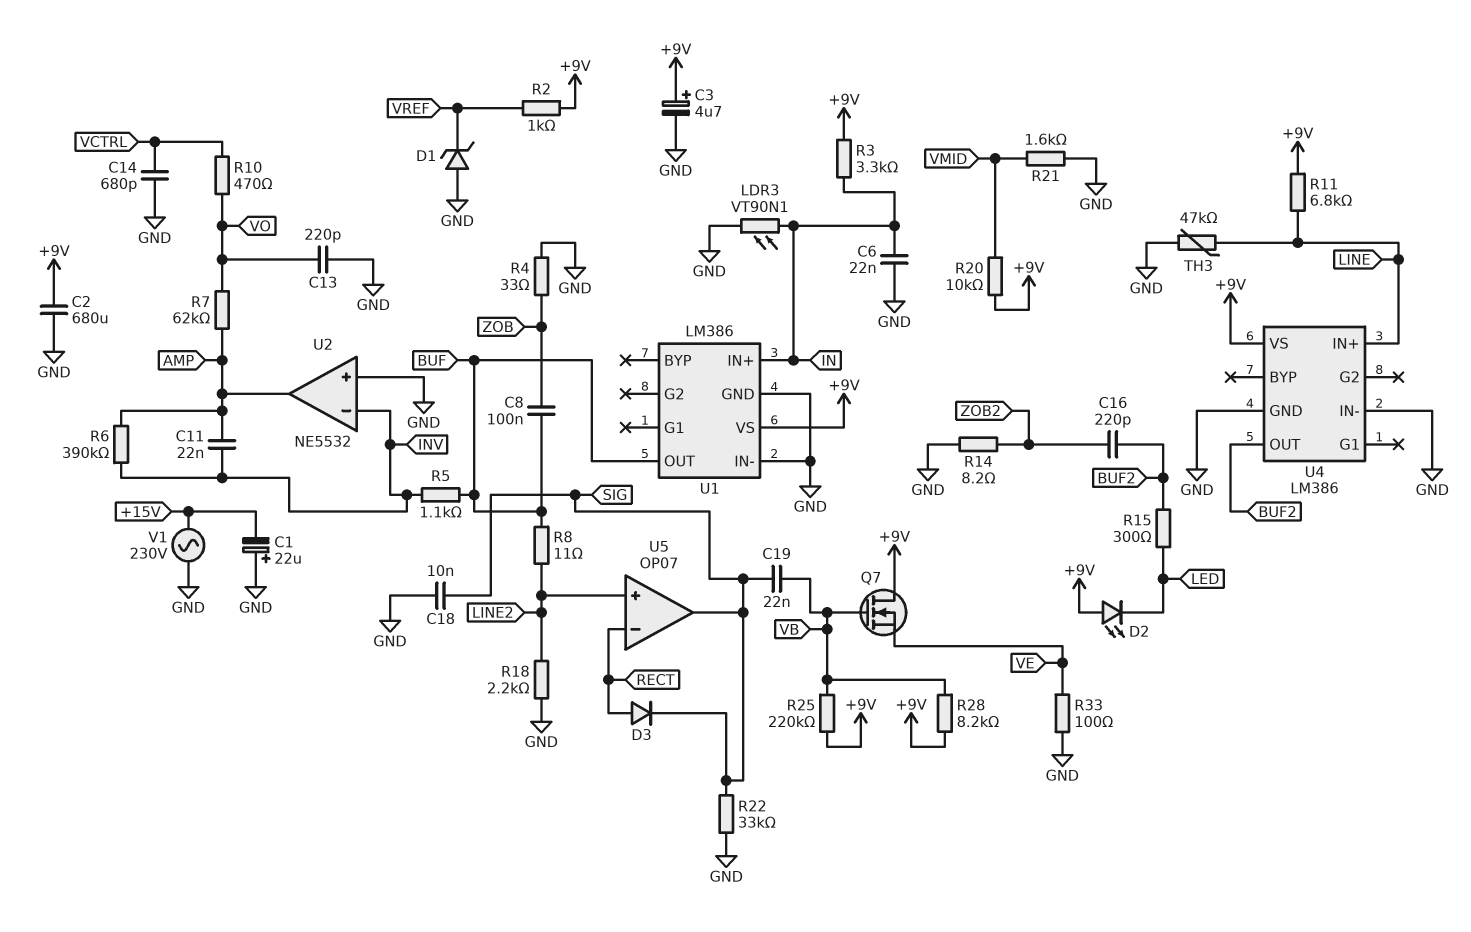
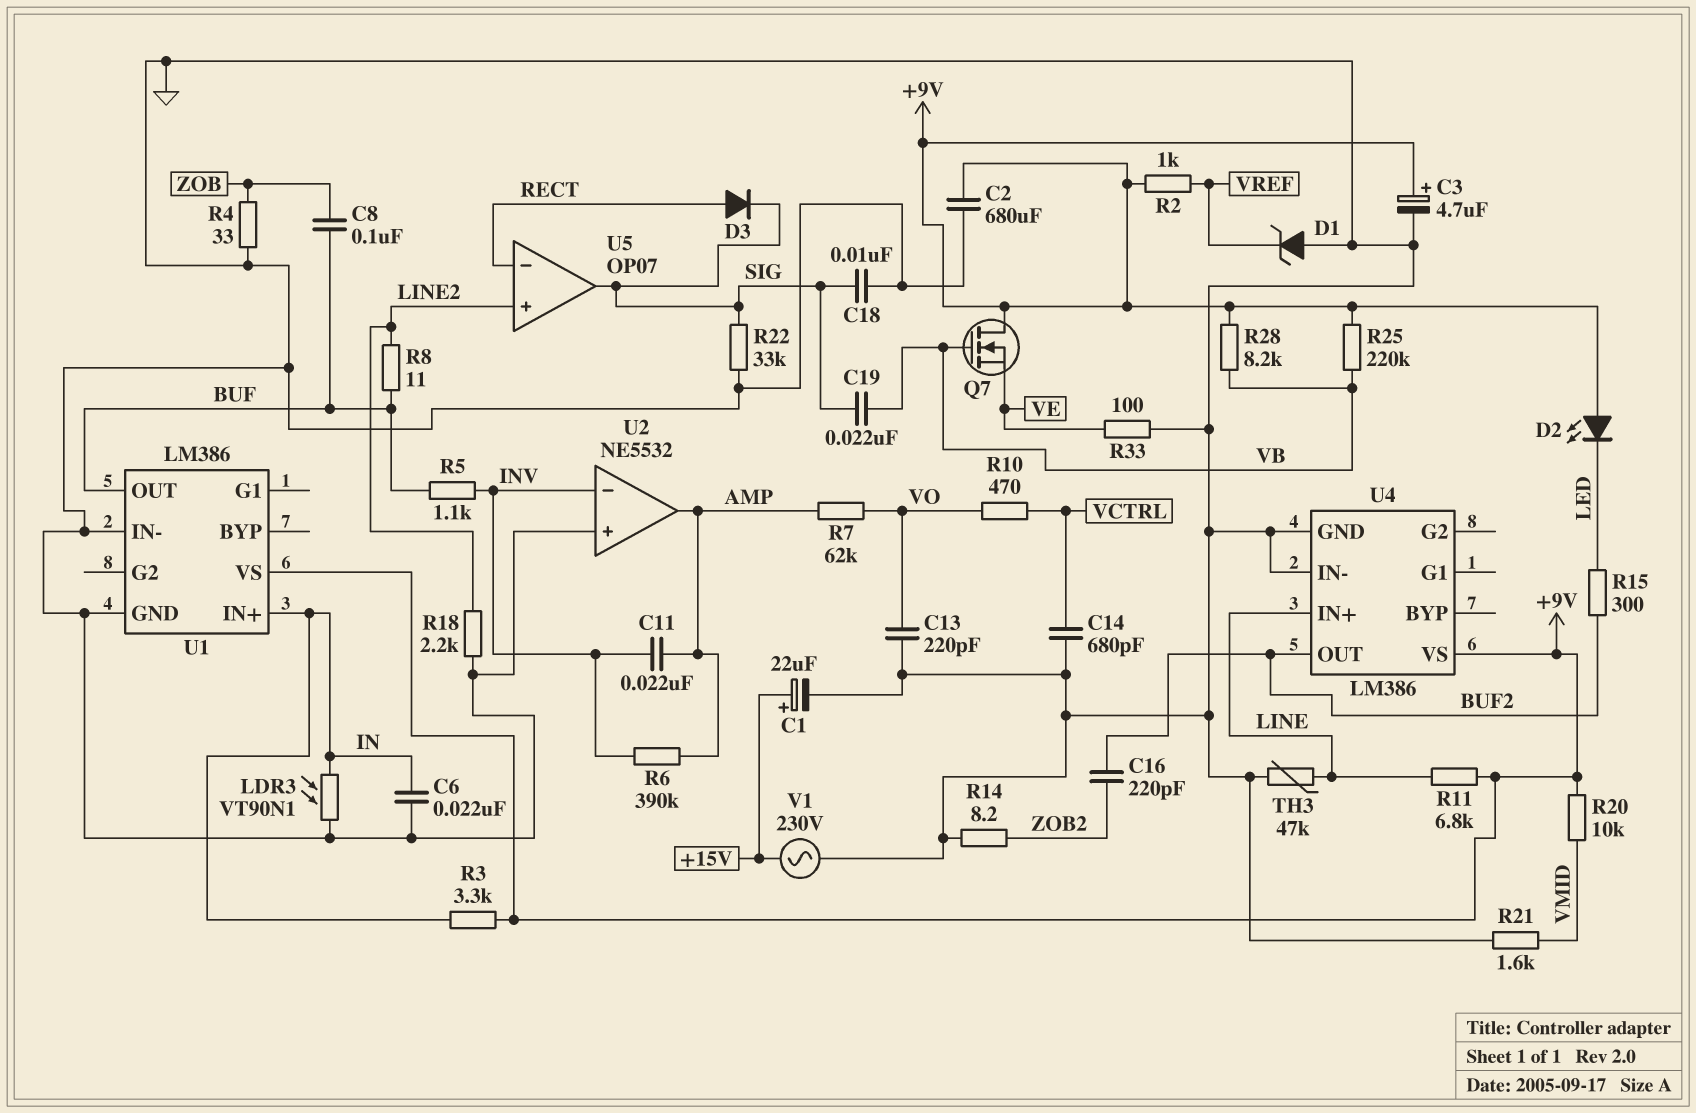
C1: 22uF (plus GND, minus +15V) -> 22uF (plus +15V, minus GND)

